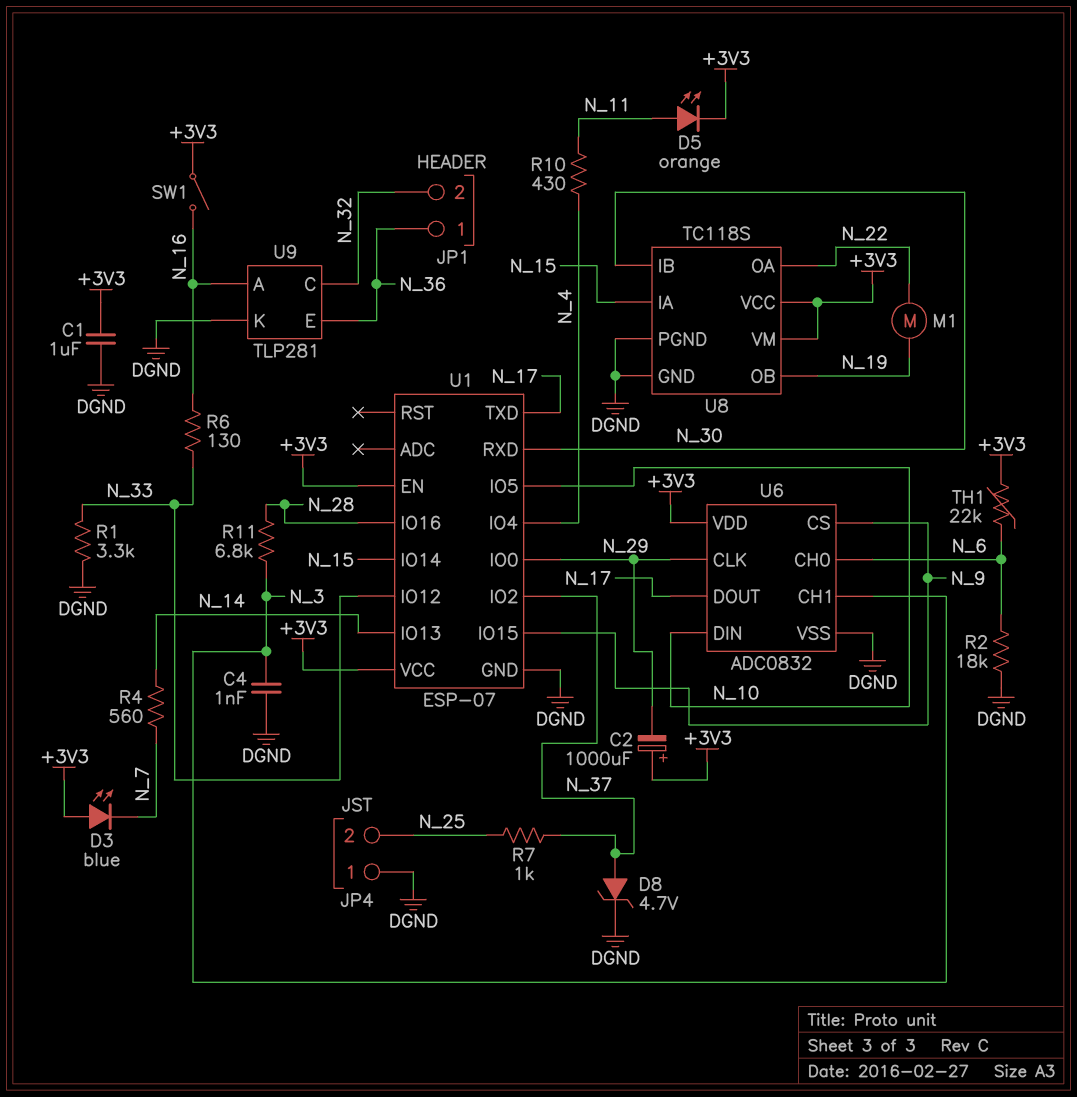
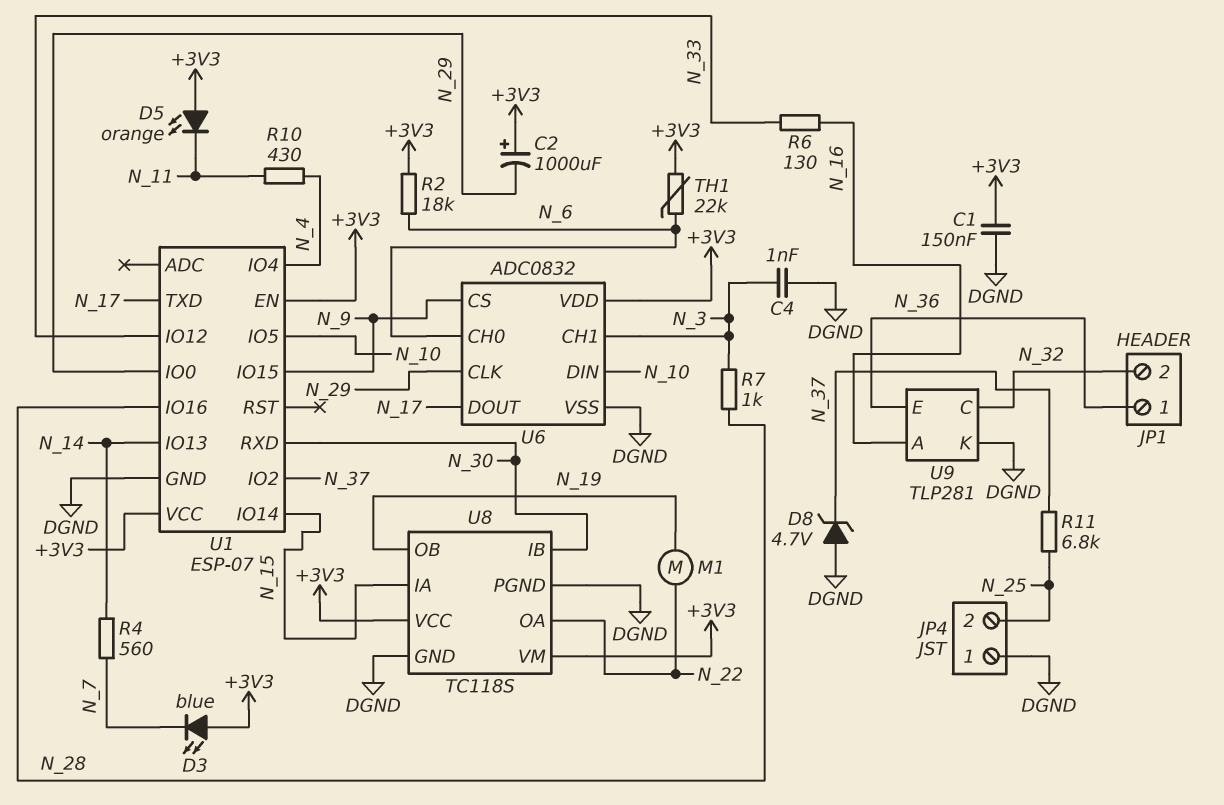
C1: 1uF (+3V3, DGND) -> 150nF (+3V3, DGND)
D5: LED orange (A N_11, K +3V3) -> LED orange (A +3V3, K N_11)
D8: zener 4.7V (A N_37, K DGND) -> zener 4.7V (A DGND, K N_37)
R1: 3.3k (DGND, N_33) -> none
R2: 18k (DGND, N_6) -> 18k (+3V3, N_6)
R7: 1k (N_25, N_37) -> 1k (N_3, N_28)
R11: 6.8k (N_3, N_28) -> 6.8k (N_25, N_37)
SW1: switch (+3V3, N_16) -> none

